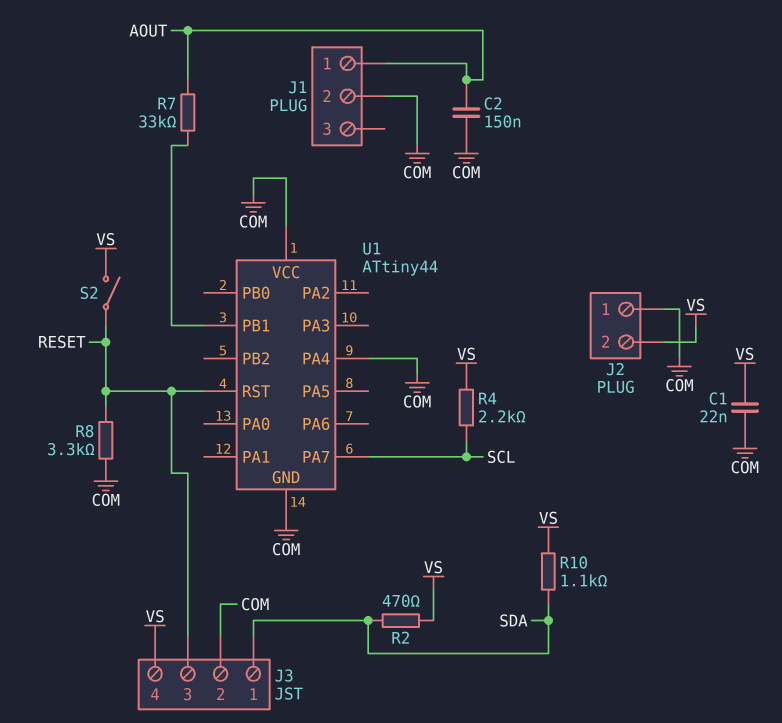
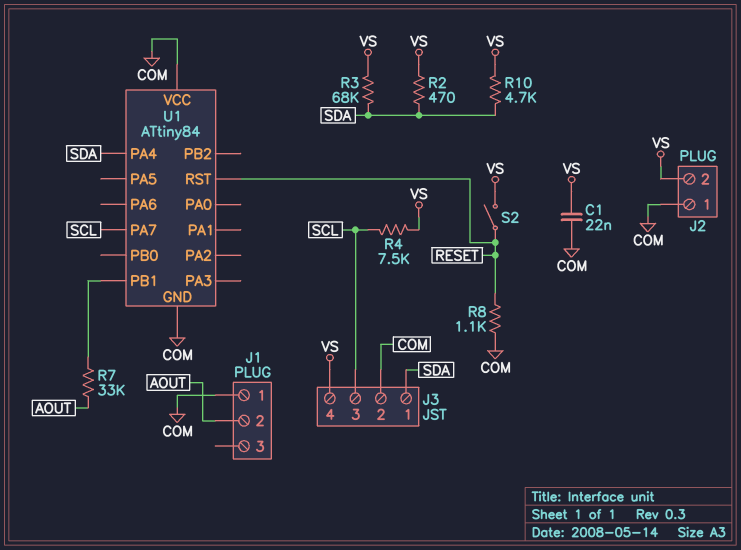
C2: 150nF (AOUT, COM) -> none
J1 pin 1: AOUT -> COM
J1 pin 2: COM -> AOUT
J3 pin 3: RESET -> SCL
R3: none -> 68k (SDA, VS)
R4: 2.2k (SCL, VS) -> 7.5k (SCL, VS)
R8: 3.3k (COM, RESET) -> 1.1k (COM, RESET)
R10: 1.1k (SDA, VS) -> 4.7k (SDA, VS)
U1: ATtiny44 -> ATtiny84
U1 pin PA4: COM -> SDA

